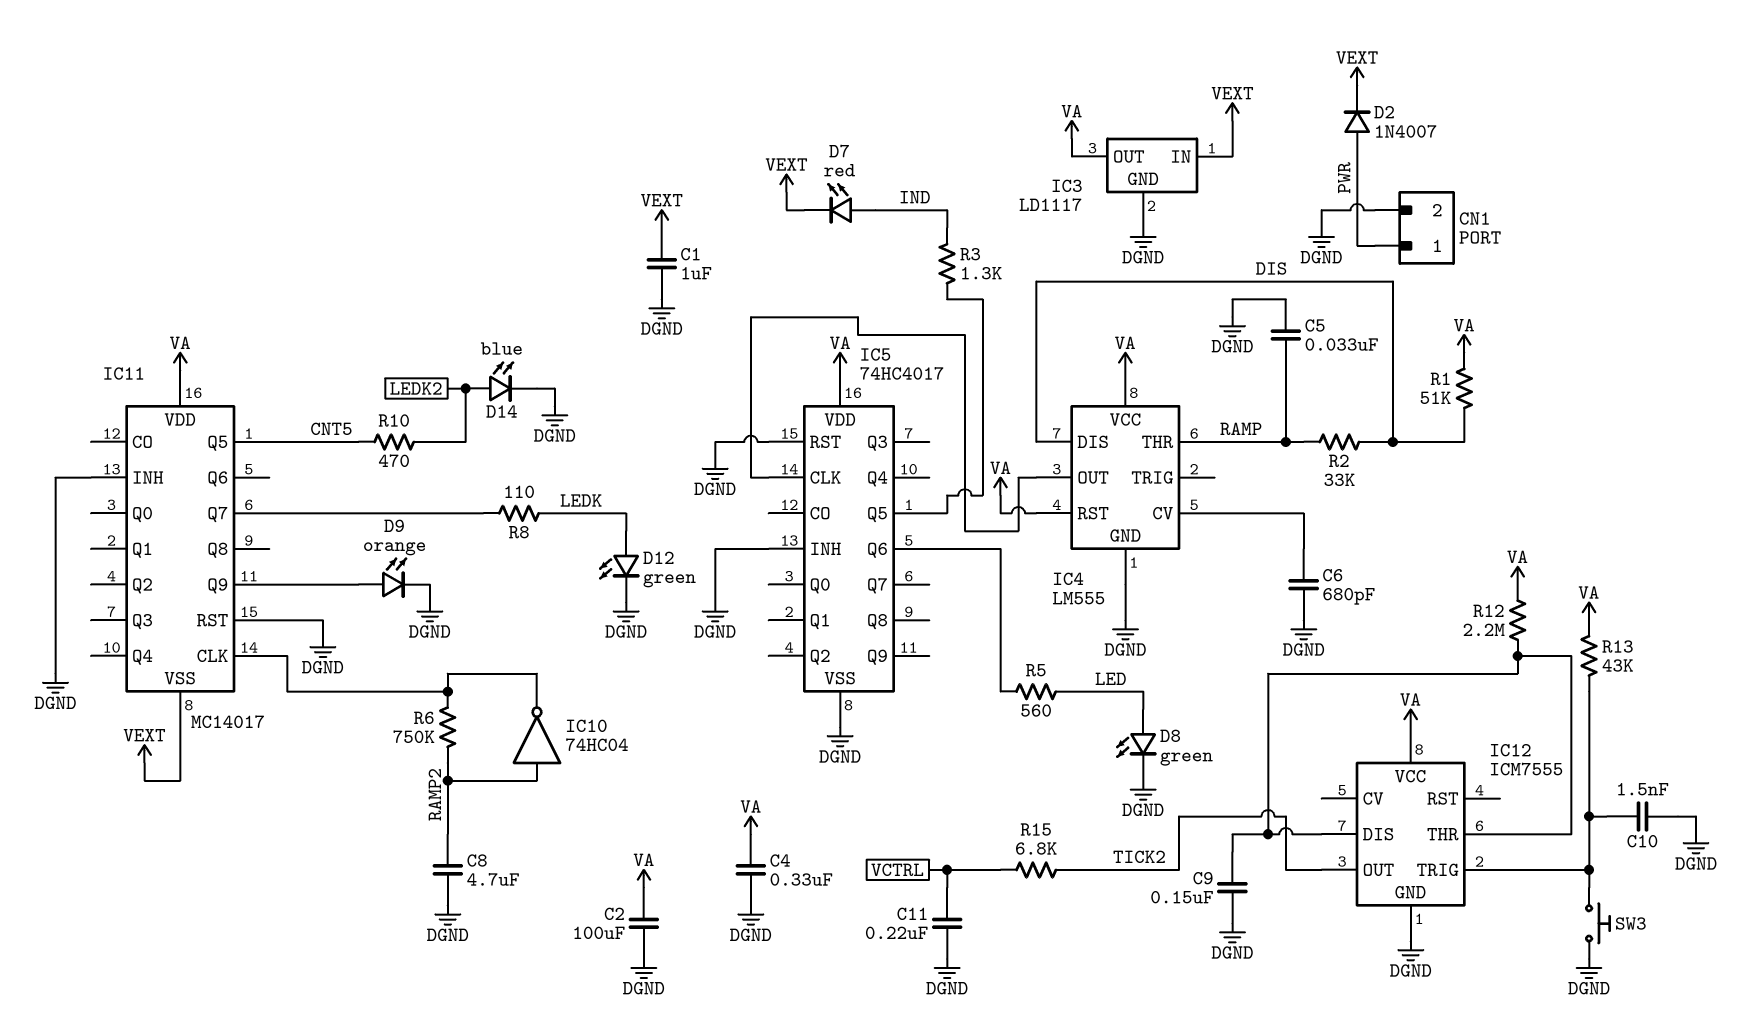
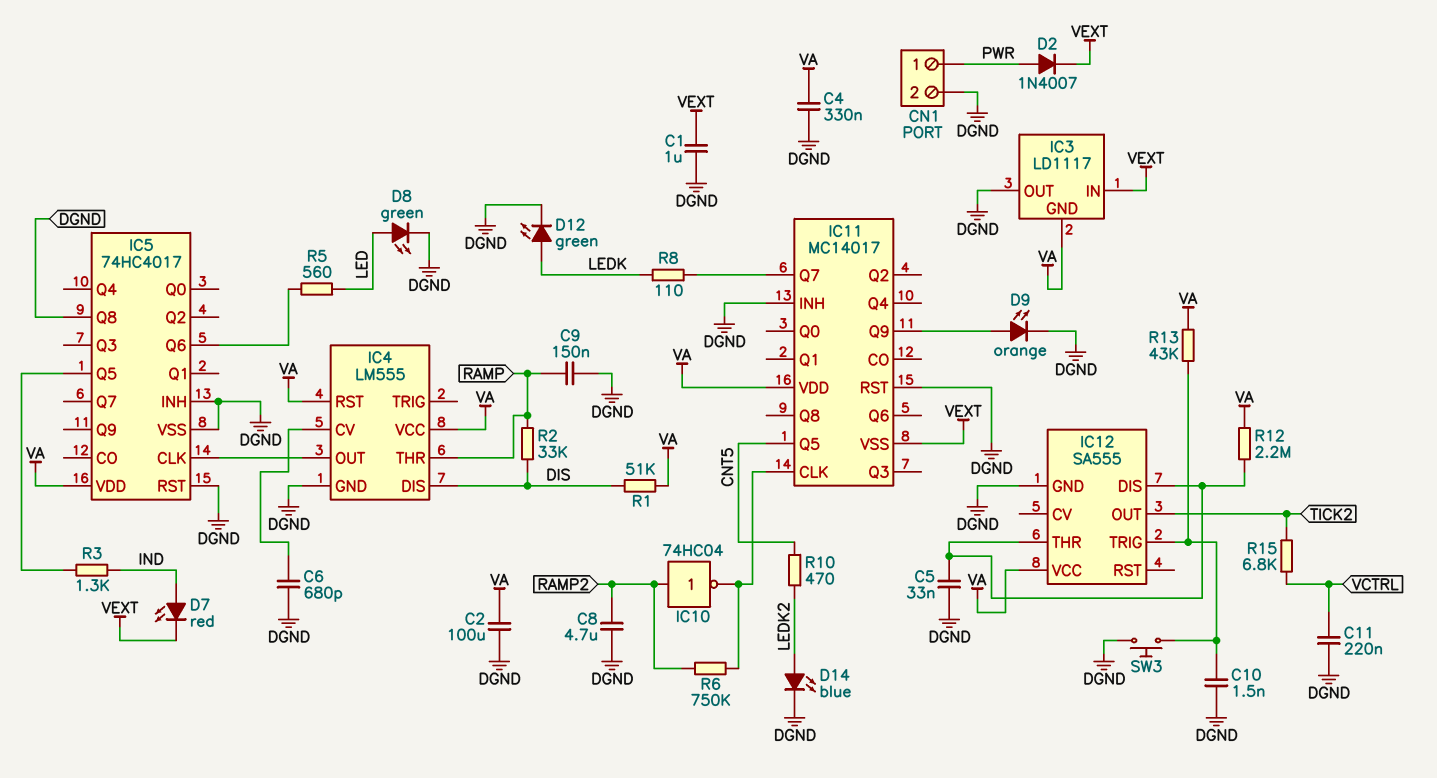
C5: 33nF (DGND, RAMP) -> 33nF (DGND, IC12/DIS)
C9: 150nF (DGND, IC12/DIS) -> 150nF (DGND, RAMP)
IC3 pin GND: DGND -> VA
IC3 pin OUT: VA -> DGND
IC5 pin Q8: none -> DGND
IC12: ICM7555 -> SA555

